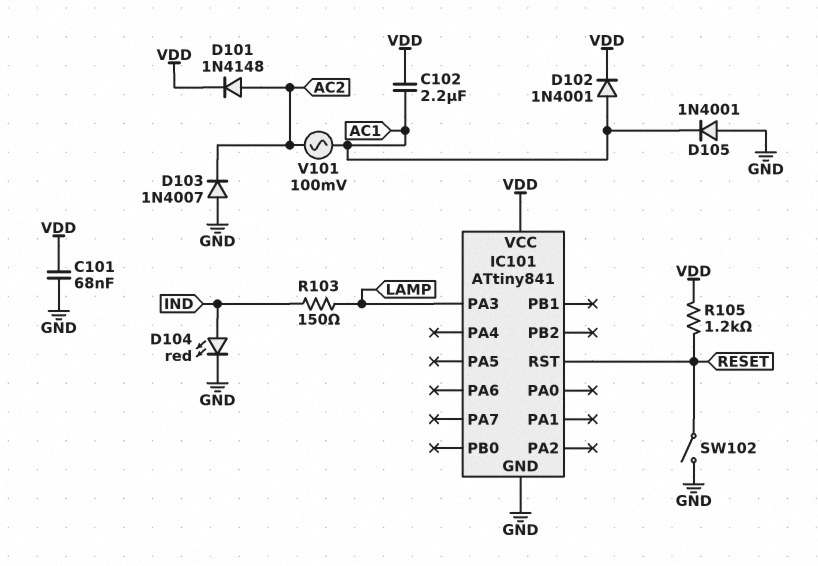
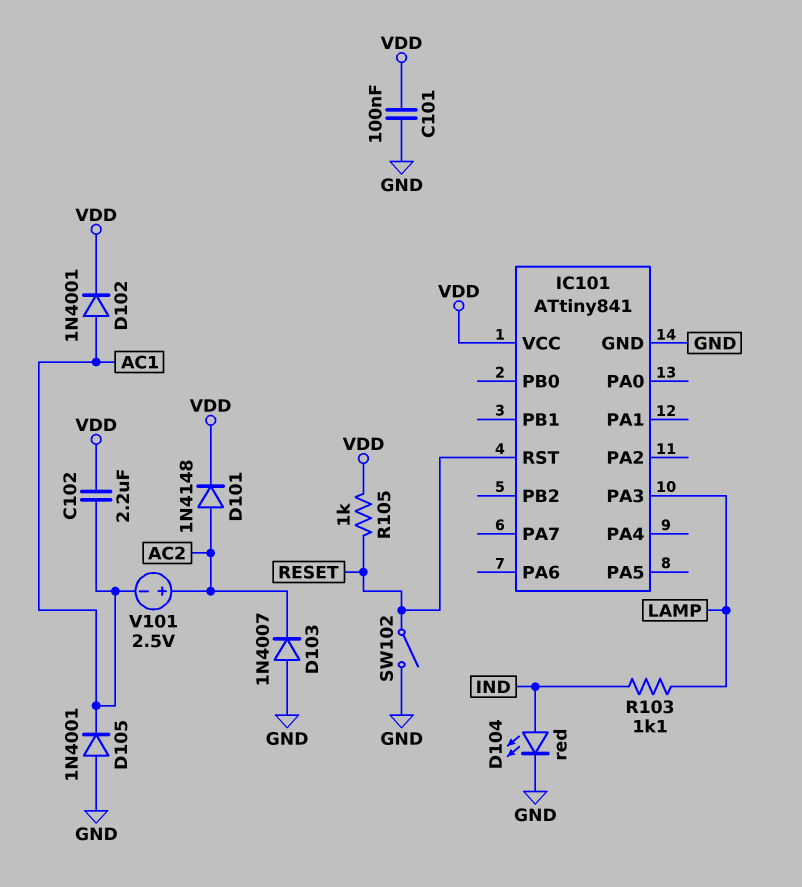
C101: 68nF (GND, VDD) -> 100nF (GND, VDD)
R103: 150 (IND, LAMP) -> 1.1k (IND, LAMP)
R105: 1.2k (RESET, VDD) -> 1k (RESET, VDD)
V101: AC 100mV (AC1, AC2) -> 2.5V (plus AC2, minus AC1)

